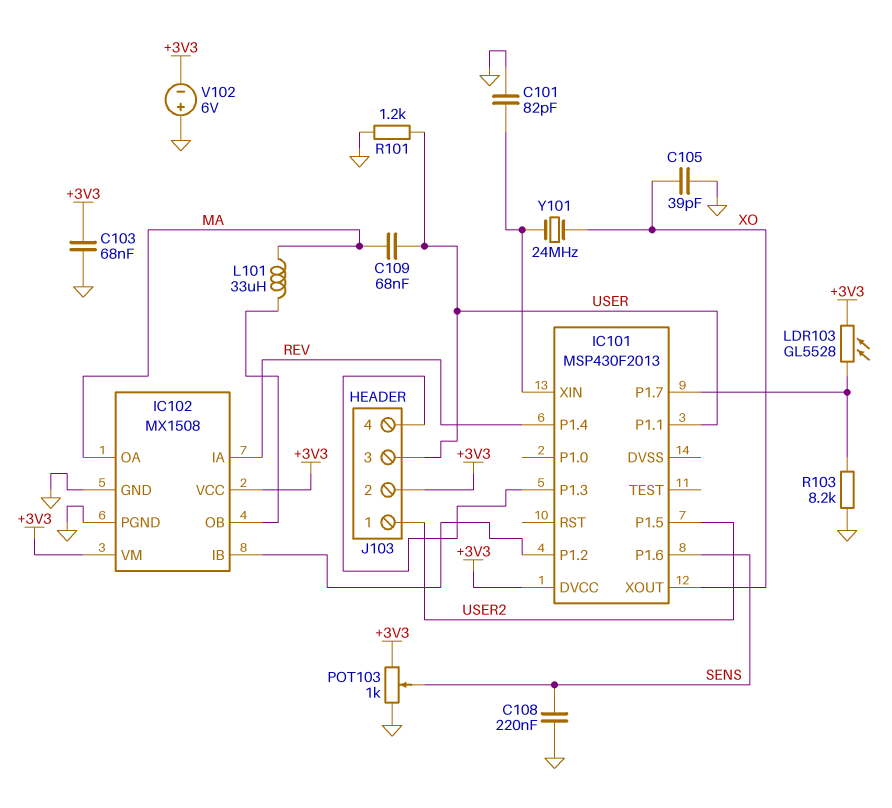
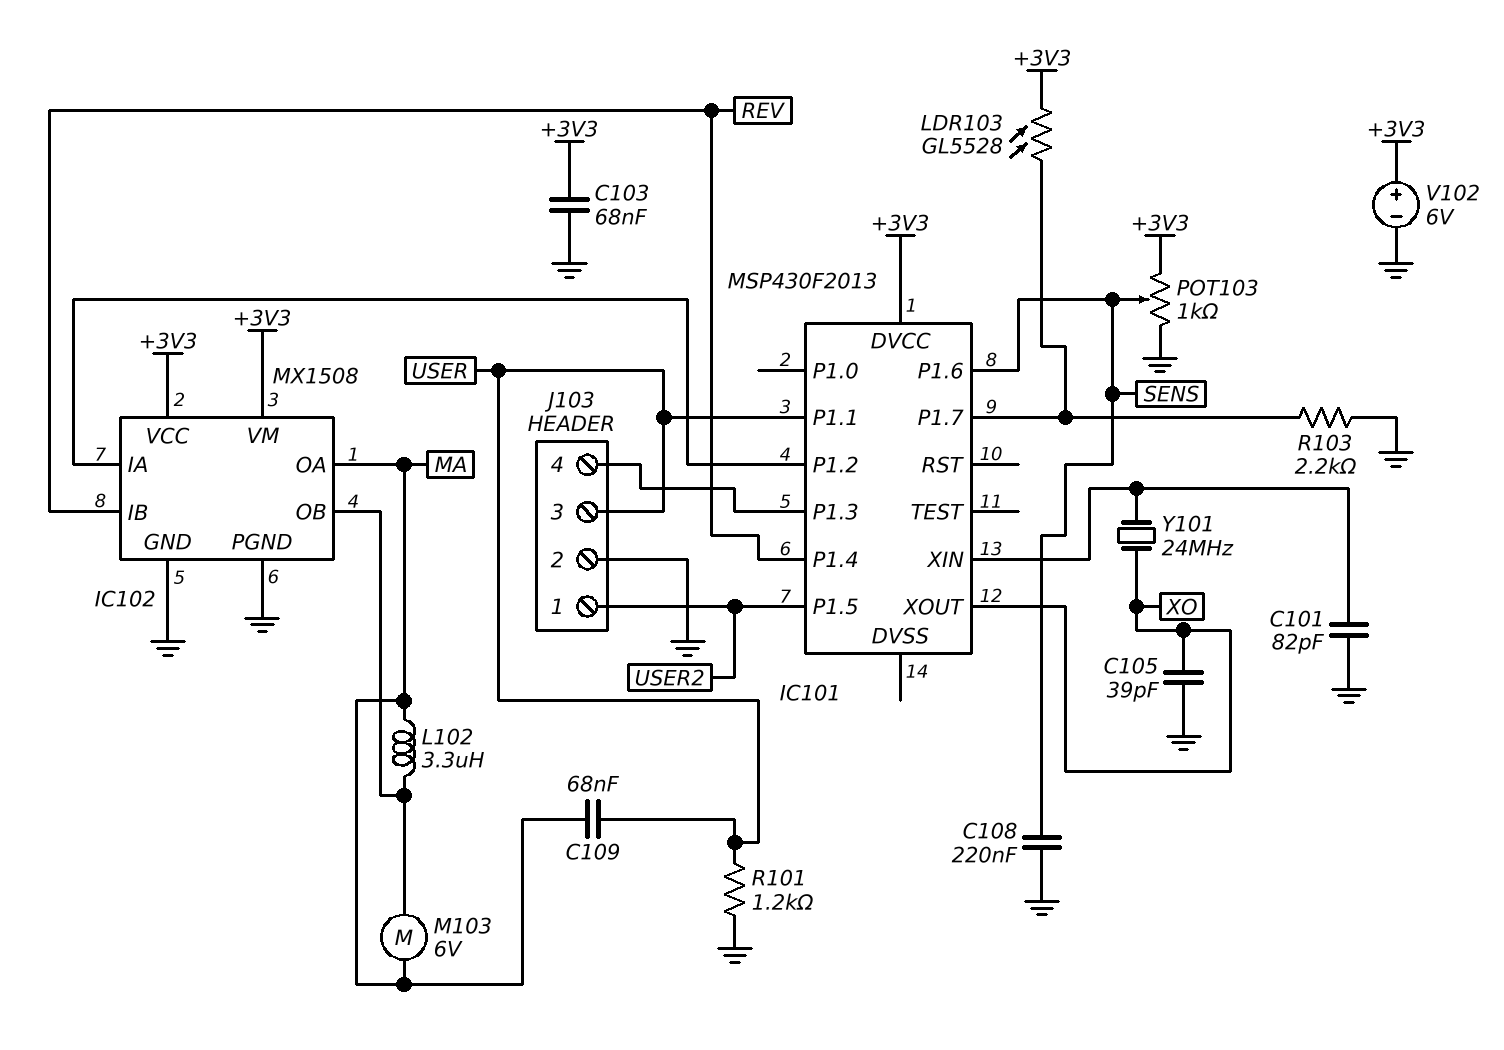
IC102 pin IA: REV -> IC101/P1.2
IC102 pin IB: IC101/P1.2 -> REV
J103 pin 2: +3V3 -> GND
L101: 33uH (IC102/OB, MA) -> none
L102: none -> 3.3uH (IC102/OB, MA)
M103: none -> motor 6V (IC102/OB, MA)
R103: 8.2k (GND, IC101/P1.7) -> 2.2k (GND, IC101/P1.7)
V102: 6V (plus GND, minus +3V3) -> 6V (plus +3V3, minus GND)

